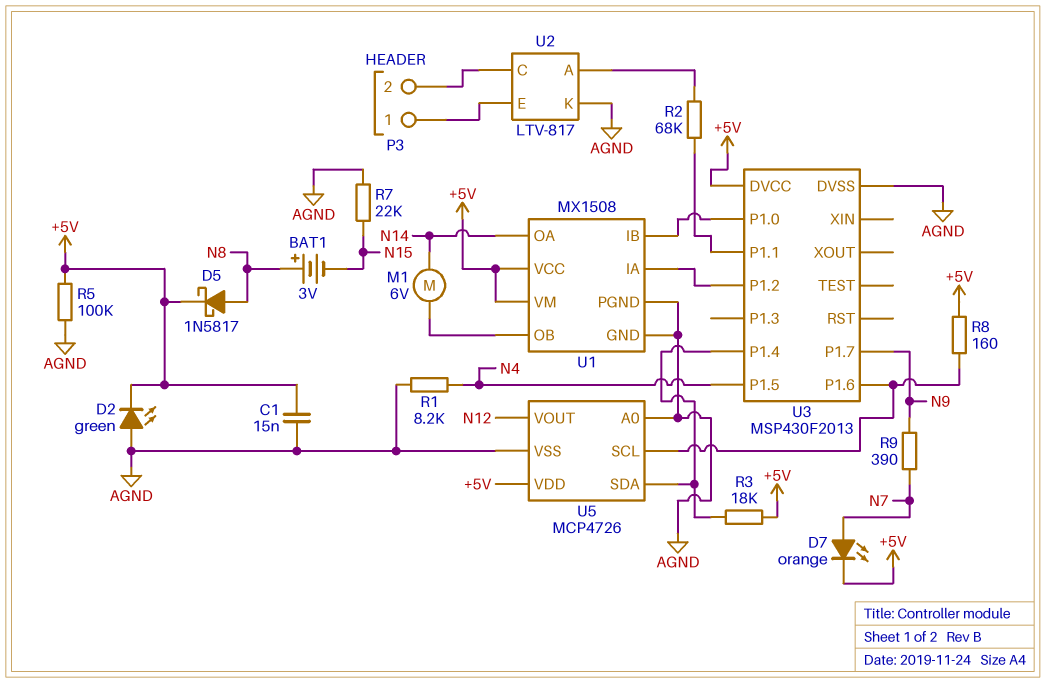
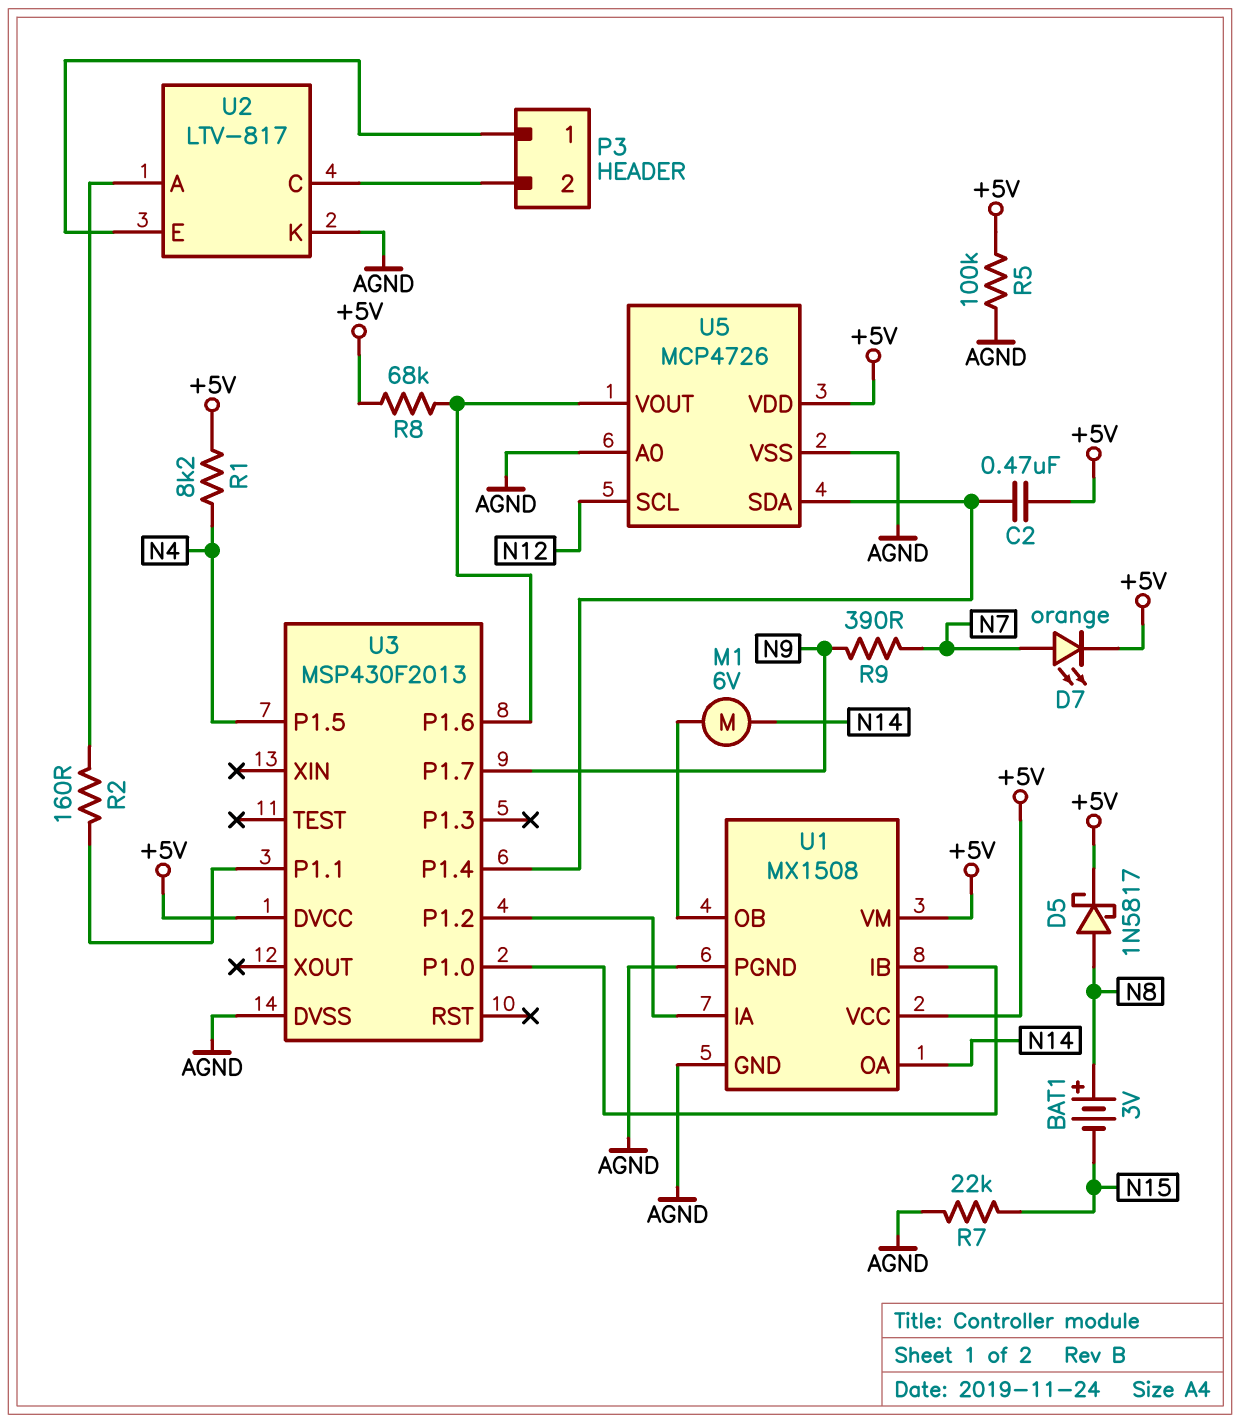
C1: 15nF (+5V, AGND) -> none
C2: none -> 470nF (+5V, U3/P1.4)
D2: LED green (A AGND, K +5V) -> none
R1: 8.2k (AGND, N4) -> 8.2k (+5V, N4)
R2: 68k (U2/A, U3/P1.1) -> 160 (U2/A, U3/P1.1)
R3: 18k (+5V, U3/P1.4) -> none
R8: 160 (+5V, U3/P1.6) -> 68k (+5V, U3/P1.6)
U5 pin SCL: U3/P1.6 -> N12
U5 pin VOUT: N12 -> U3/P1.6

